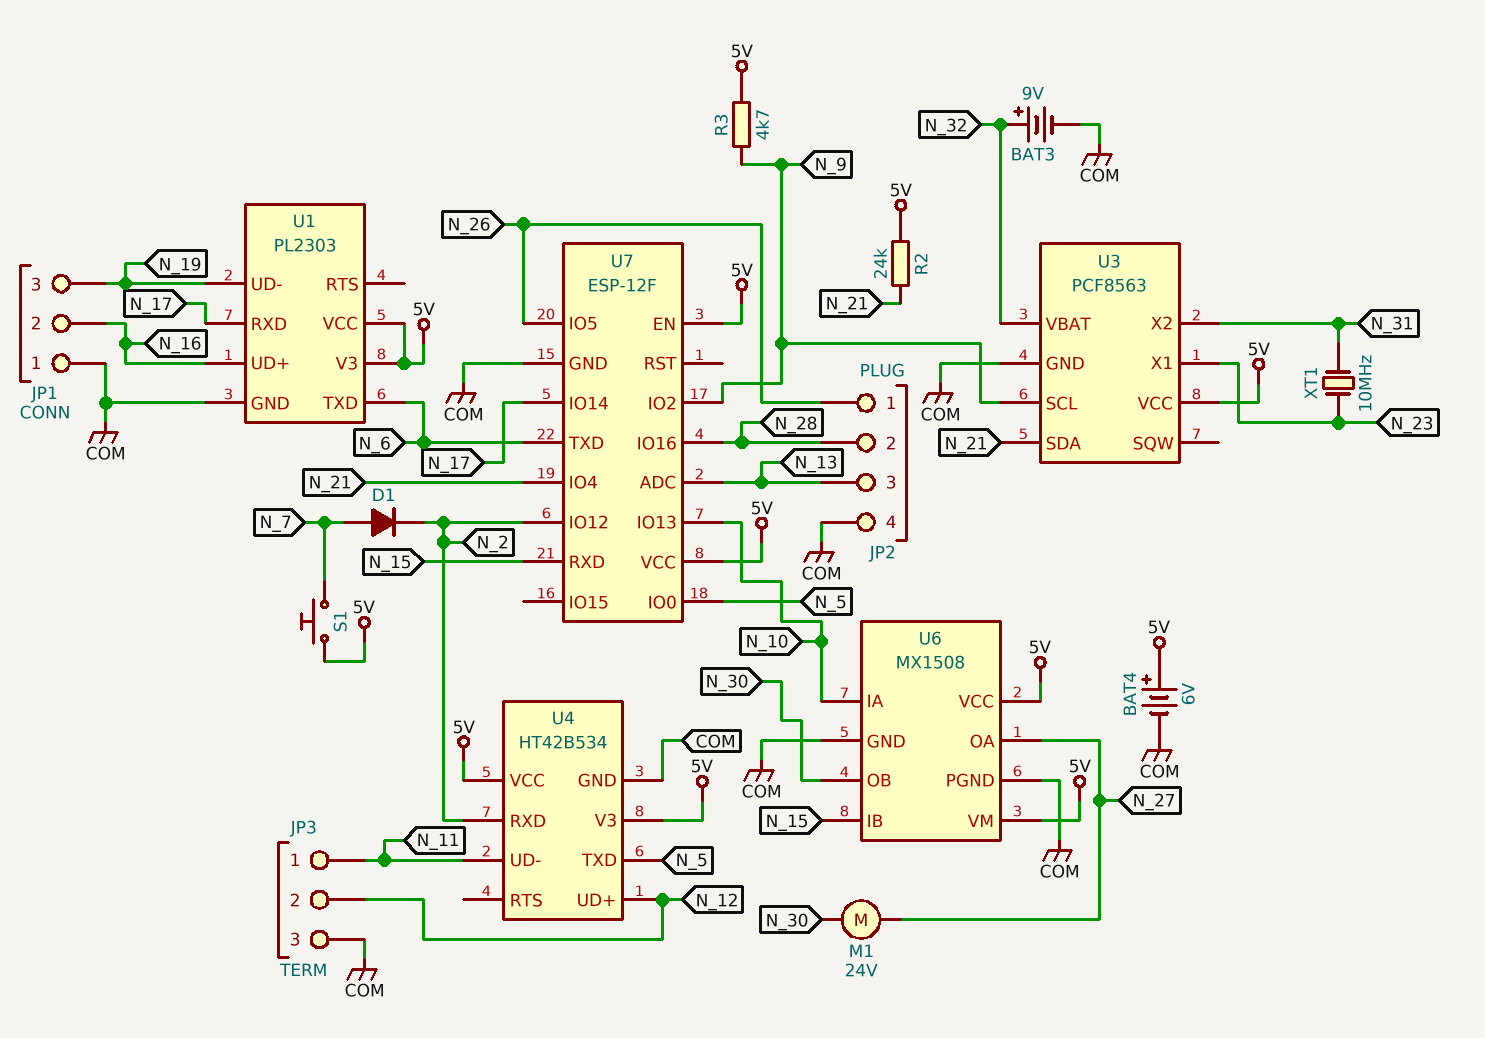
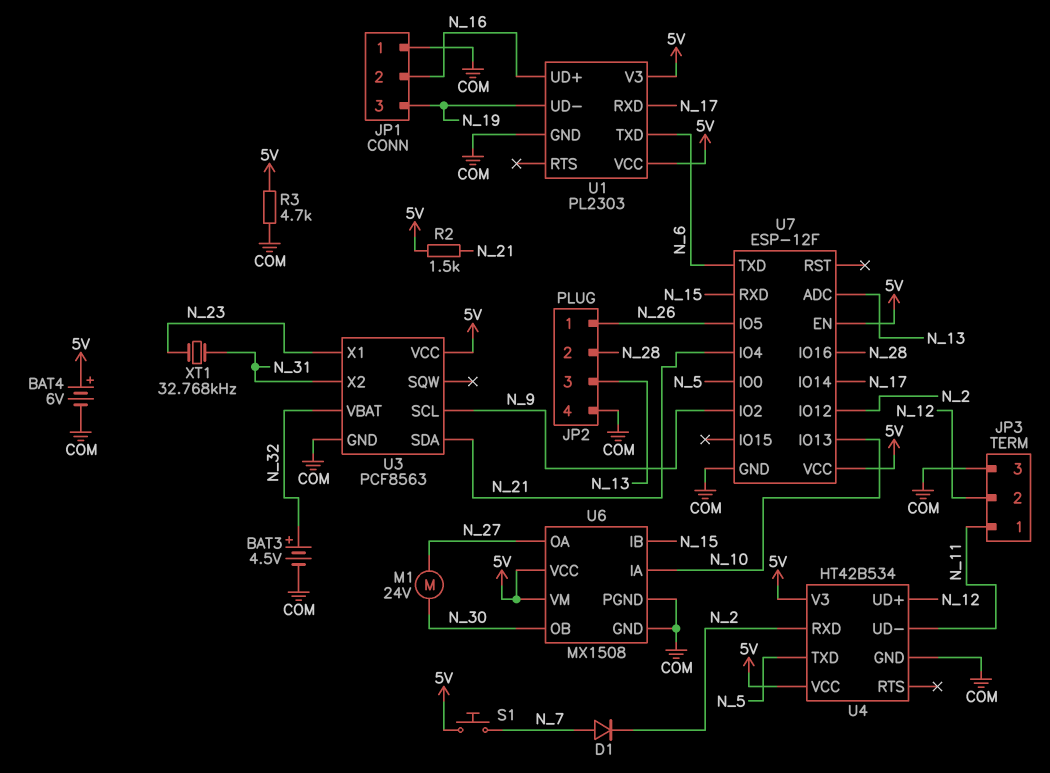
BAT3: 9V (plus N_32, minus COM) -> 4.5V (plus N_32, minus COM)
R2: 24k (5V, N_21) -> 1.5k (5V, N_21)
R3: 4.7k (5V, N_9) -> 4.7k (5V, COM)
XT1: 10MHz (N_23, N_31) -> 32.768kHz (N_23, N_31)

